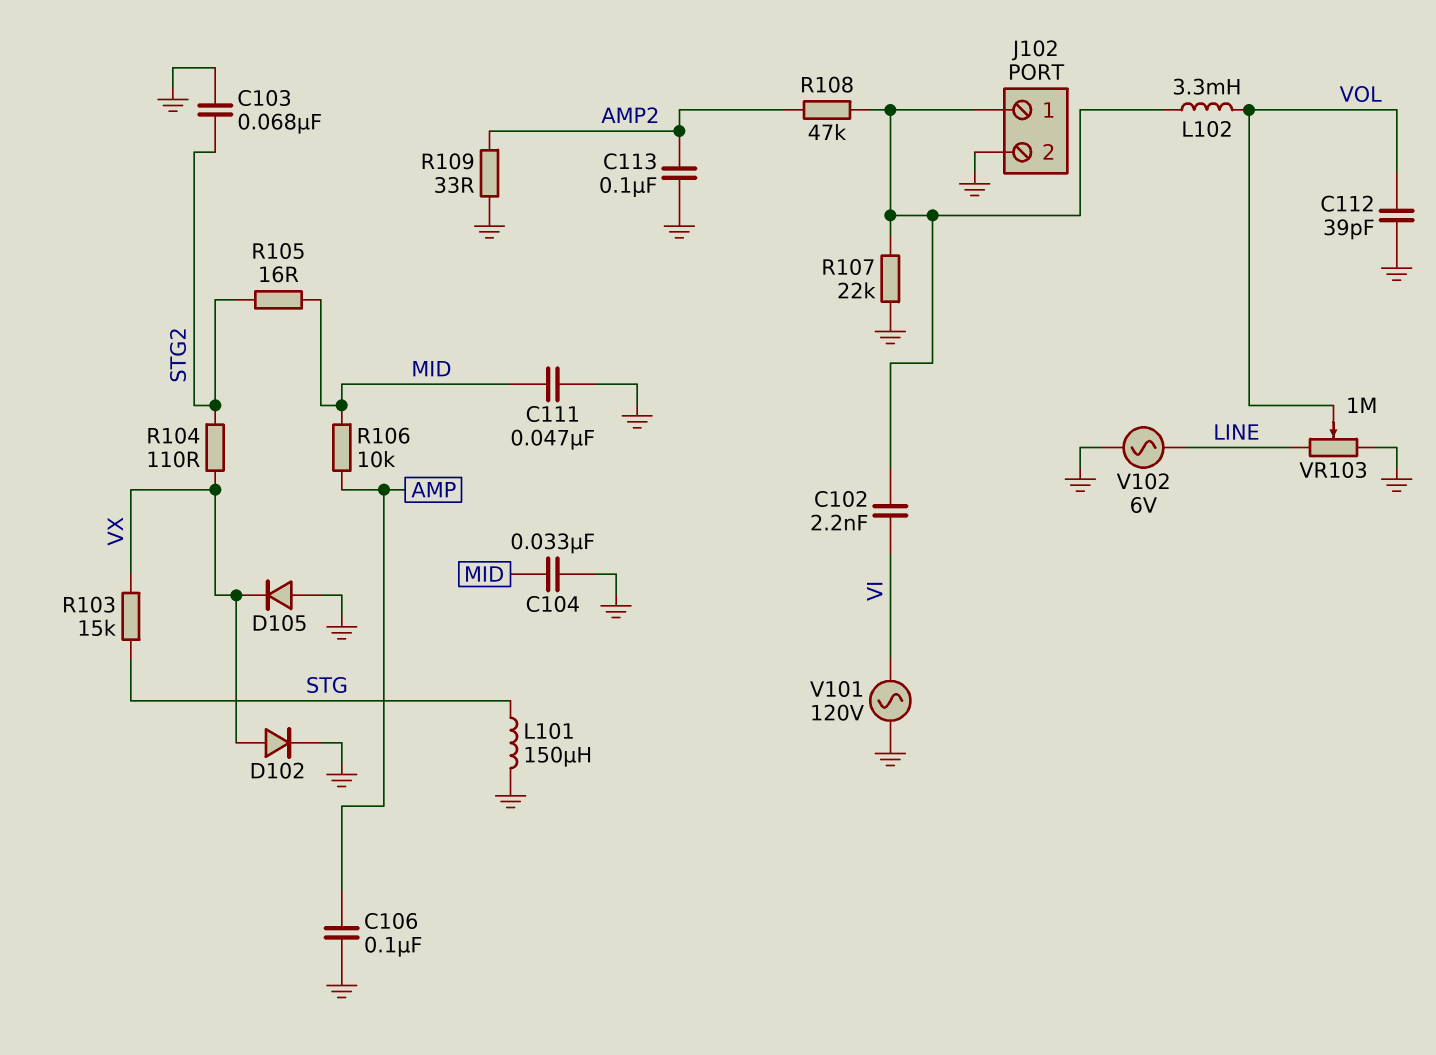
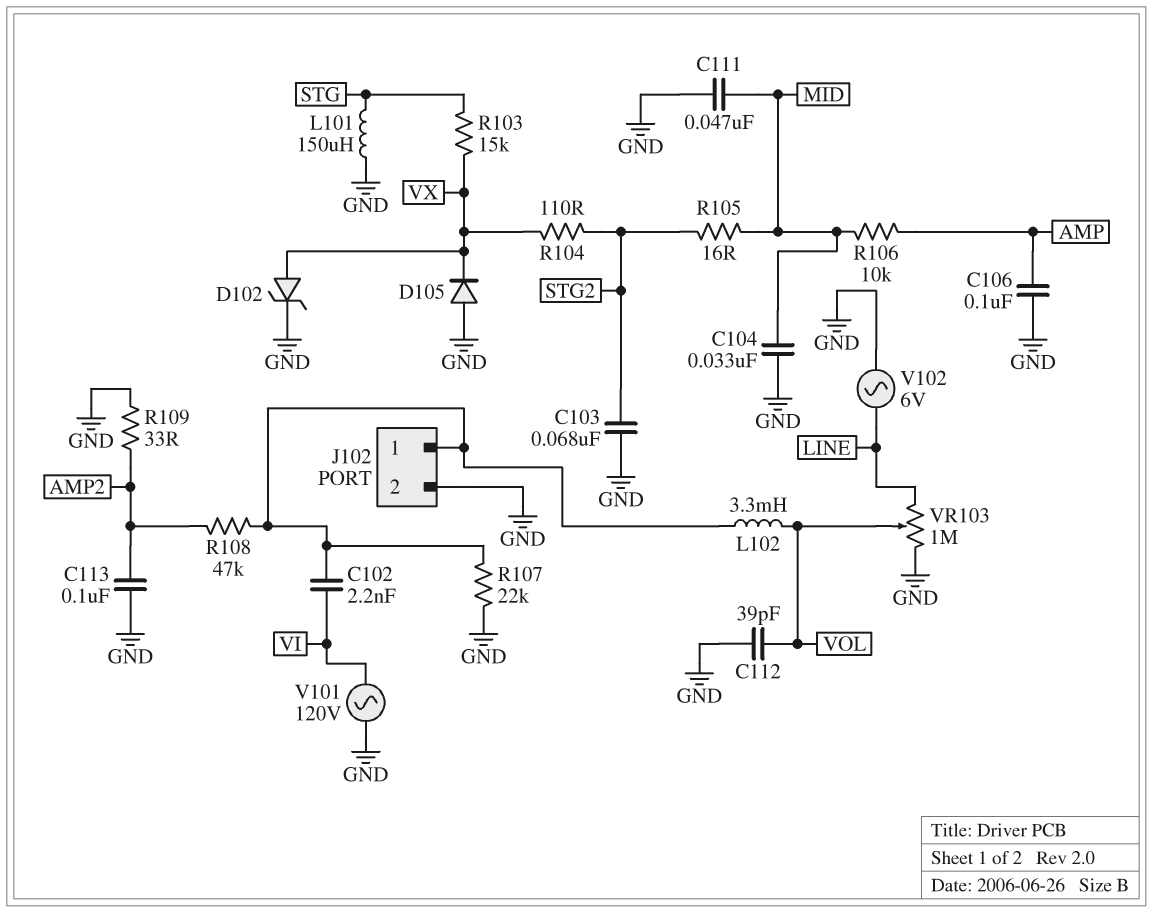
D102: diode (A VX, K GND) -> zener (A VX, K GND)

